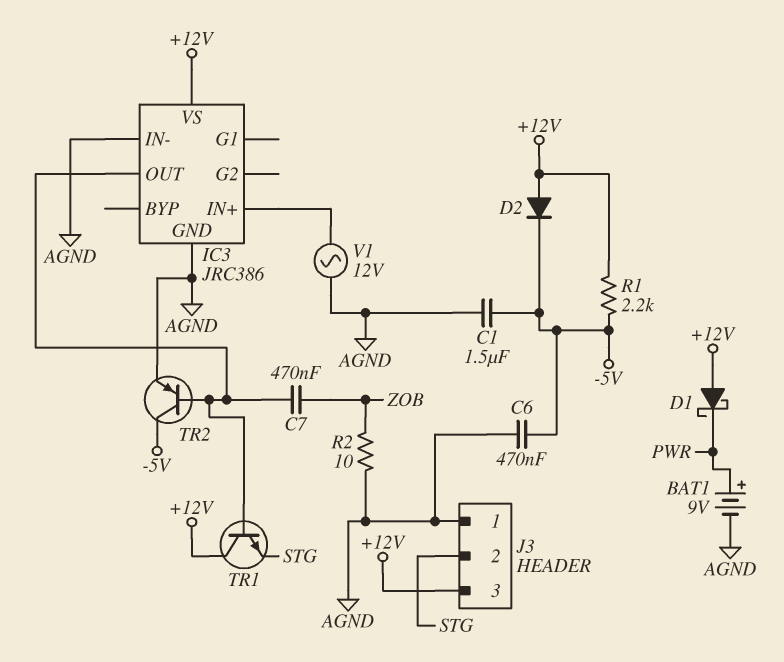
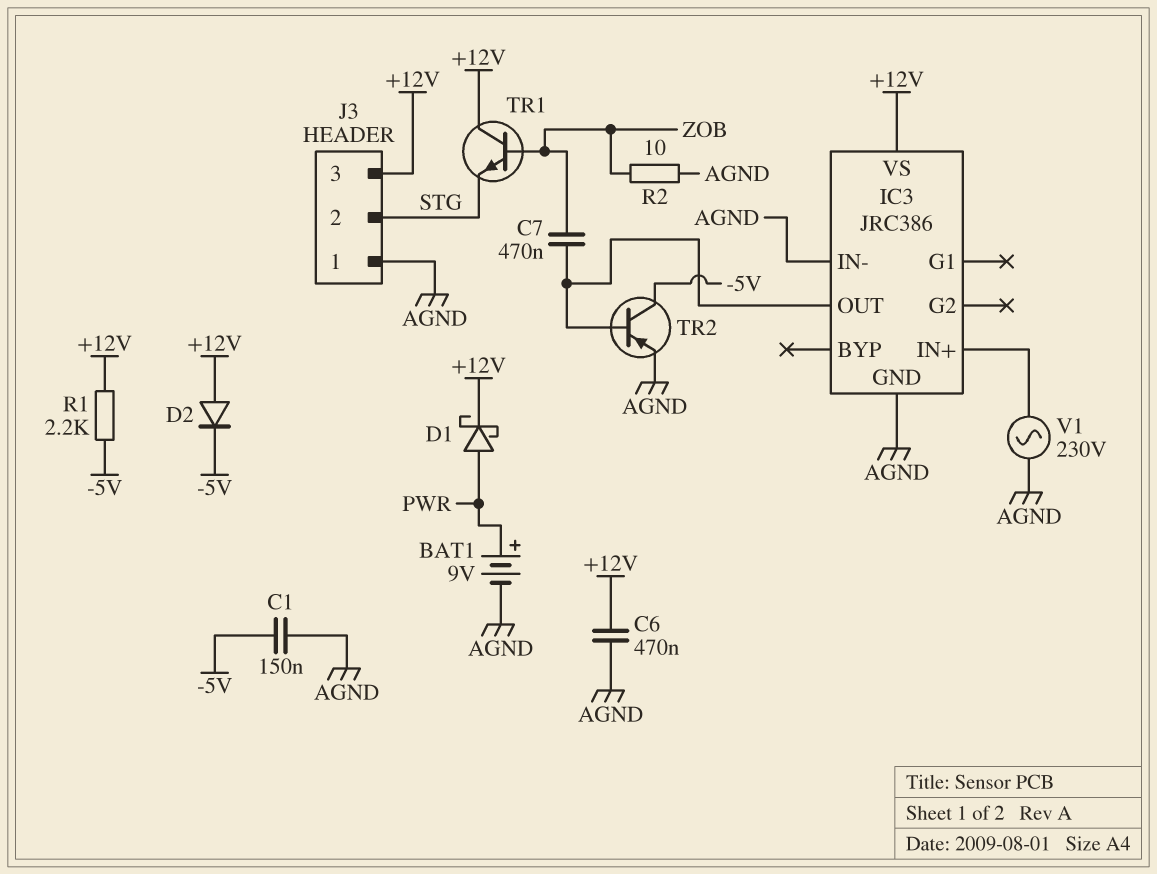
C1: 1.5uF (-5V, AGND) -> 150nF (-5V, AGND)
C6: 470nF (-5V, AGND) -> 470nF (+12V, AGND)
D1: schottky (A +12V, K PWR) -> schottky (A PWR, K +12V)
TR1: NPN (B IC3/OUT, C +12V, E STG) -> NPN (B ZOB, C +12V, E STG)
V1: AC 12V (AGND, IC3/IN+) -> AC 230V (AGND, IC3/IN+)

